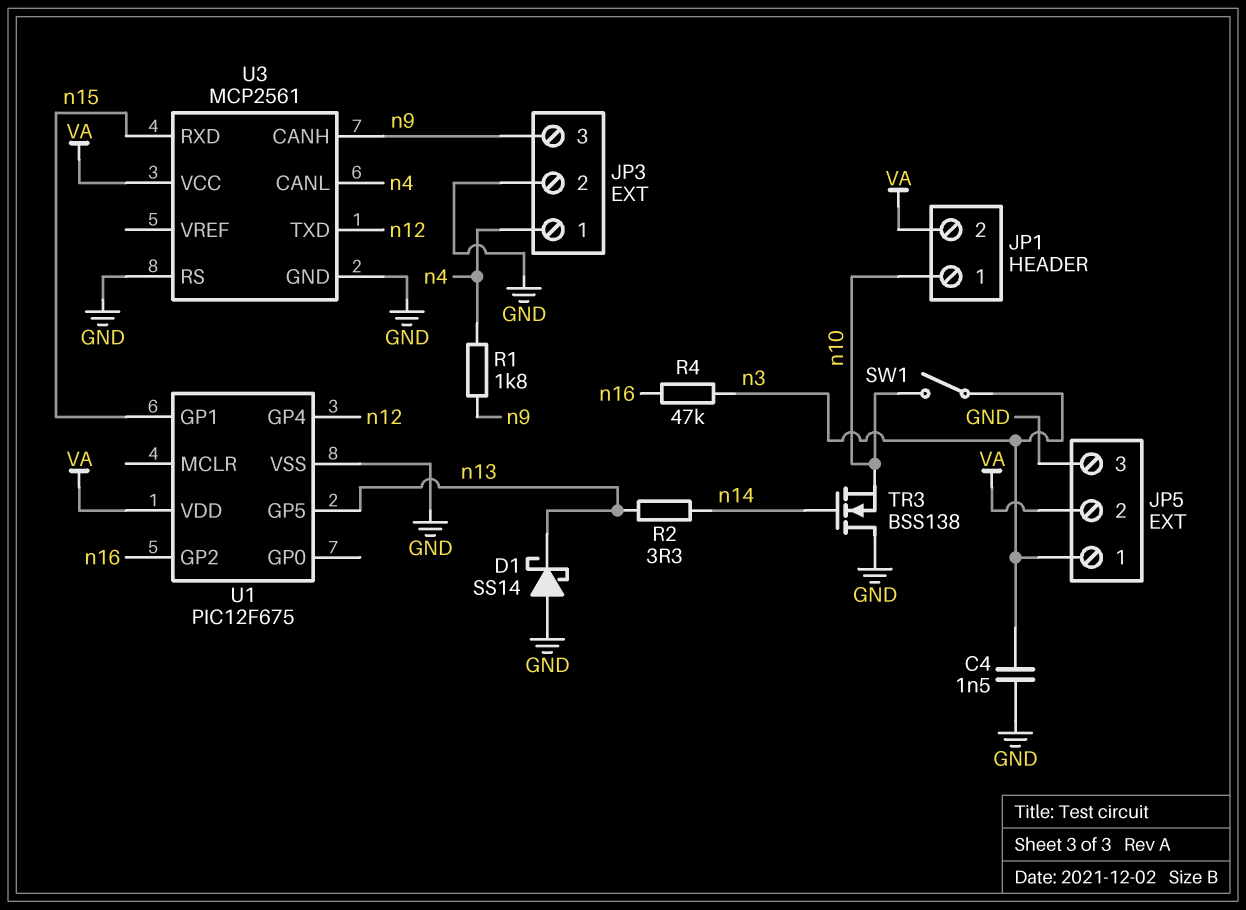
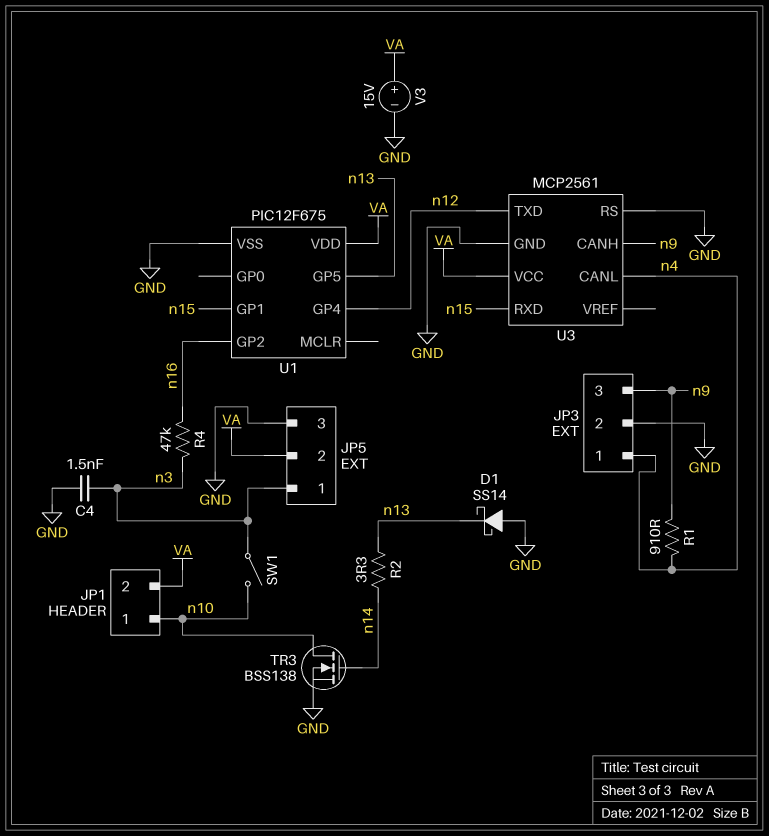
R1: 1.8k (n4, n9) -> 910 (n4, n9)
TR3: NMOS BSS138 (G n14, D GND, S n10) -> NMOS BSS138 (G n14, D n10, S GND)
V3: none -> 15V (plus VA, minus GND)

